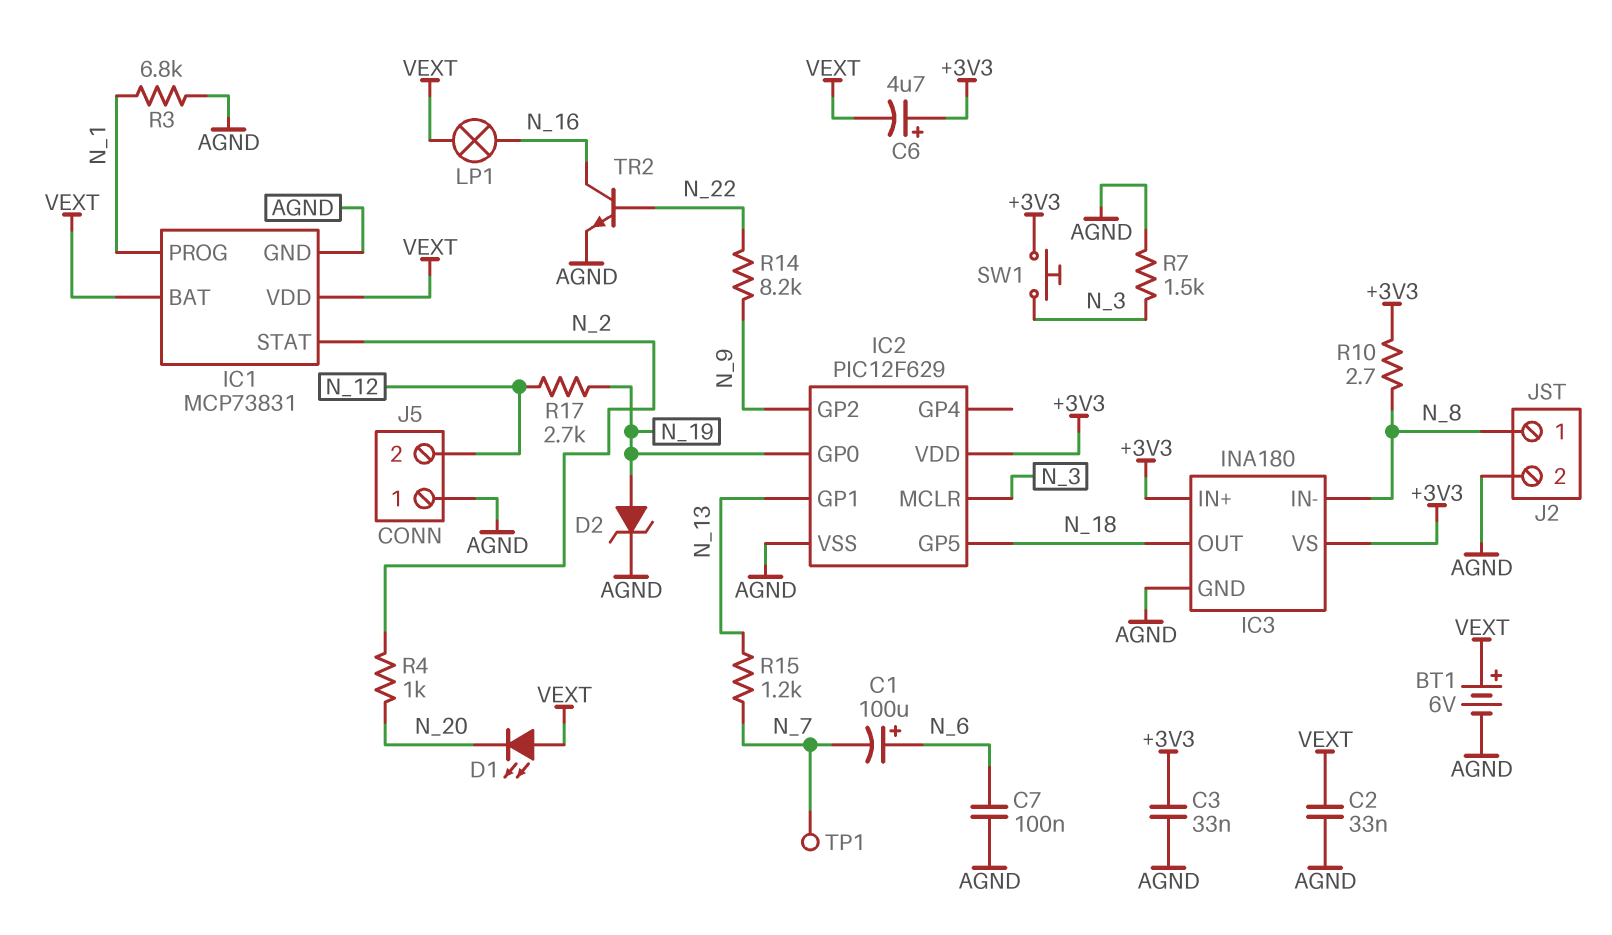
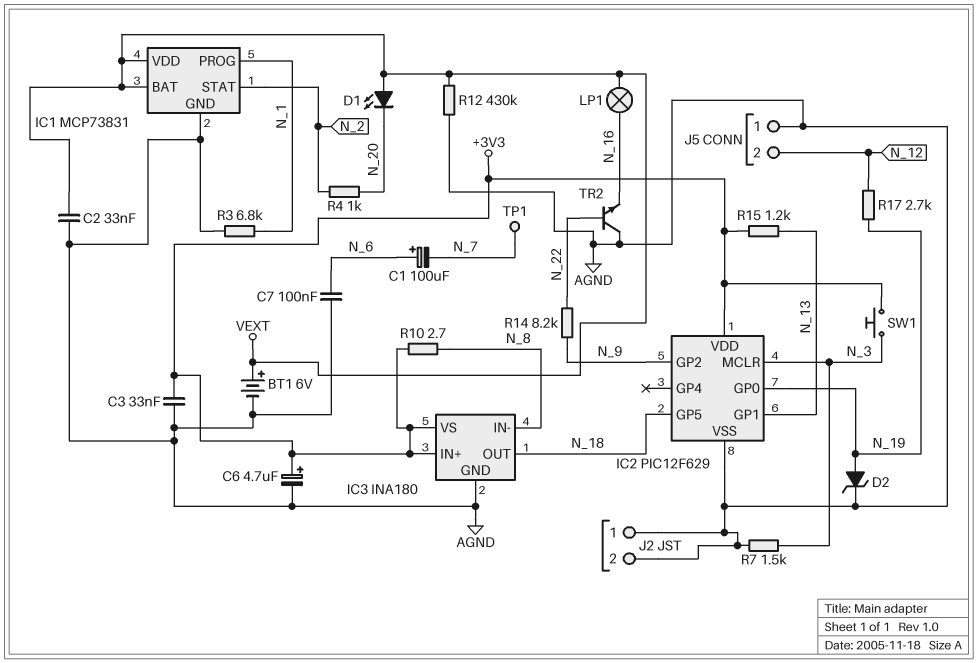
C6: 4.7uF (plus +3V3, minus VEXT) -> 4.7uF (plus +3V3, minus AGND)
J2 pin 1: N_8 -> AGND
R12: none -> 430k (AGND, VEXT)
R15: 1.2k (N_7, N_13) -> 1.2k (+3V3, N_13)
TR2: NPN (B N_22, C N_16, E AGND) -> NPN (B N_22, C AGND, E N_16)

